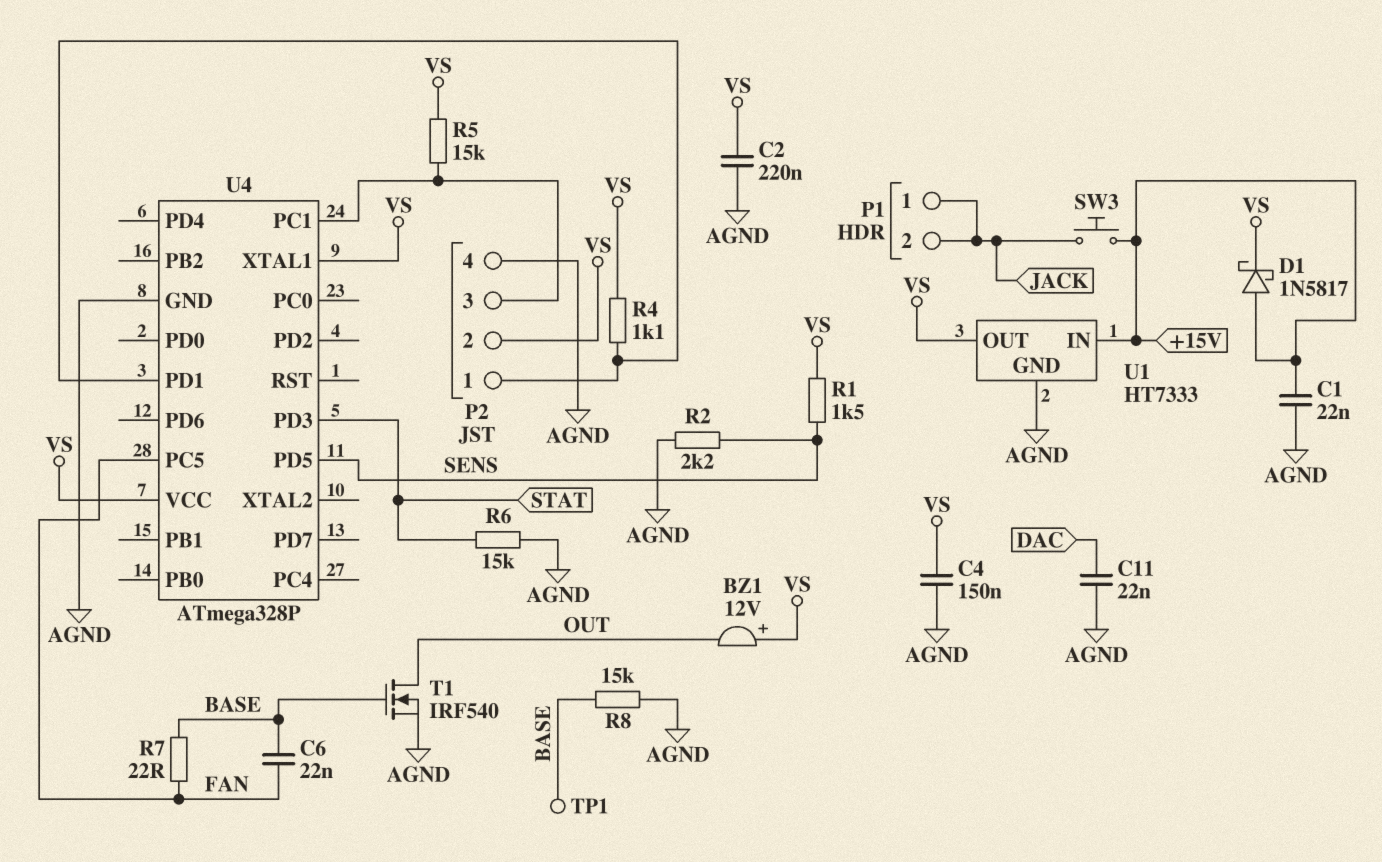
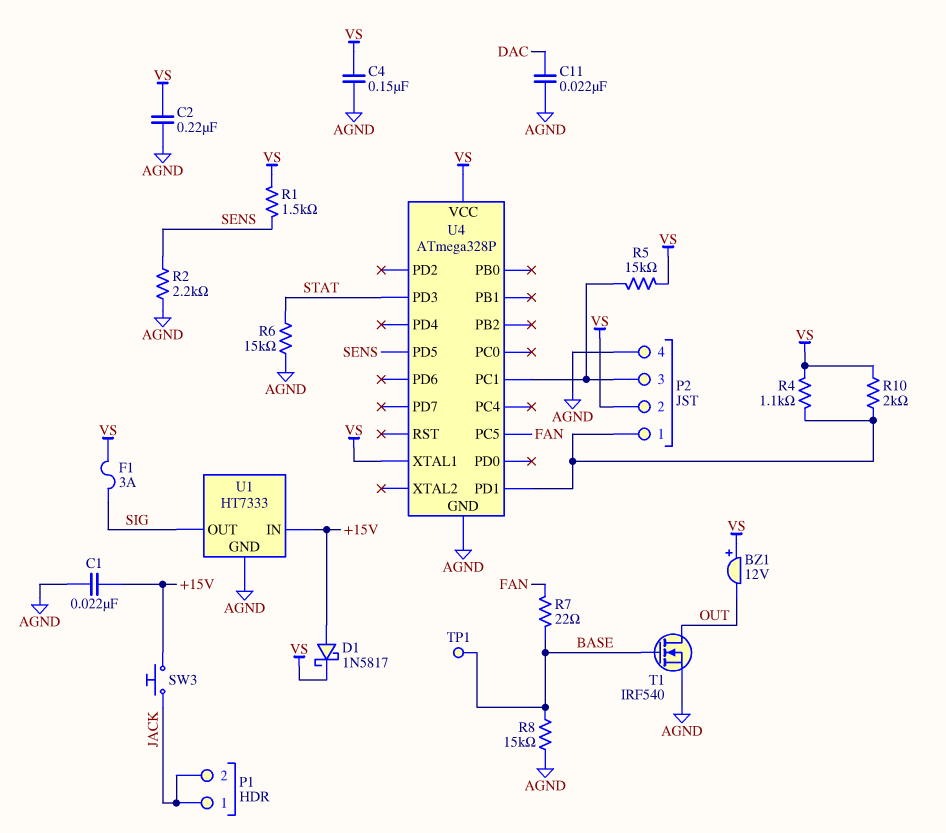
C6: 22nF (BASE, FAN) -> none
F1: none -> 3A (SIG, VS)
R10: none -> 2k (P2/1, VS)
U1 pin OUT: VS -> SIG

